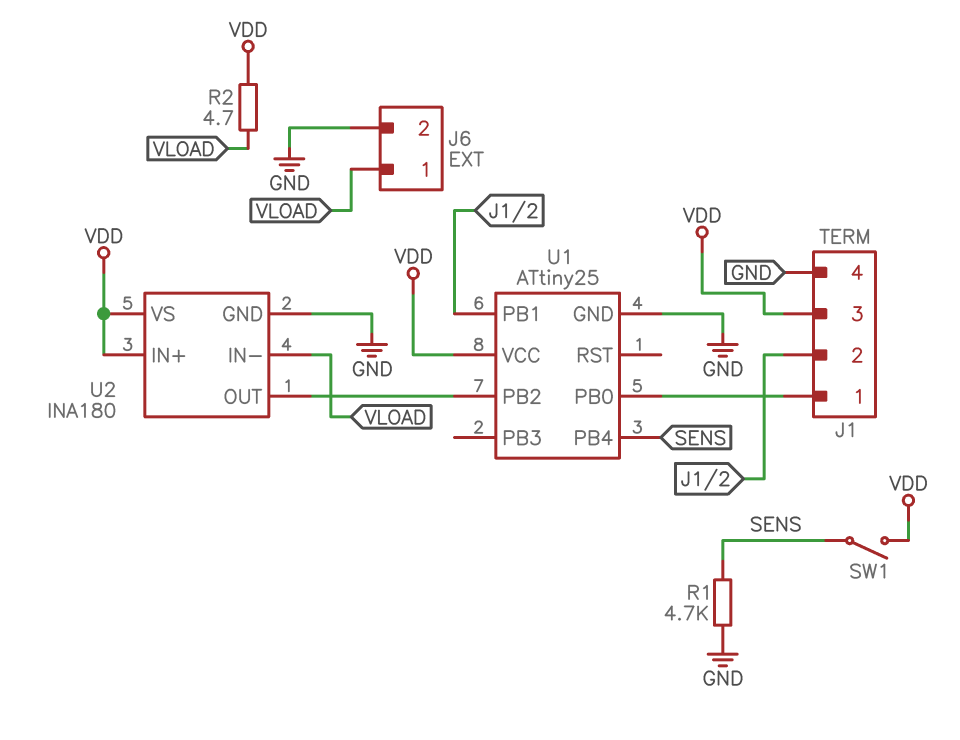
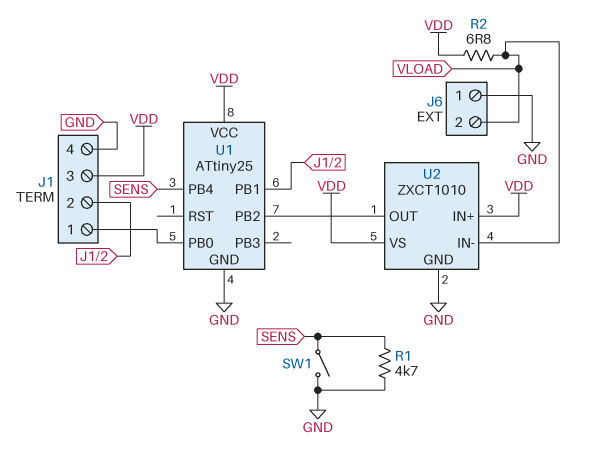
J6 pin 1: VLOAD -> GND
J6 pin 2: GND -> VLOAD
R2: 4.7 (VDD, VLOAD) -> 6.8 (VDD, VLOAD)
SW1: switch (SENS, VDD) -> switch (GND, SENS)
U2: INA180 -> ZXCT1010

